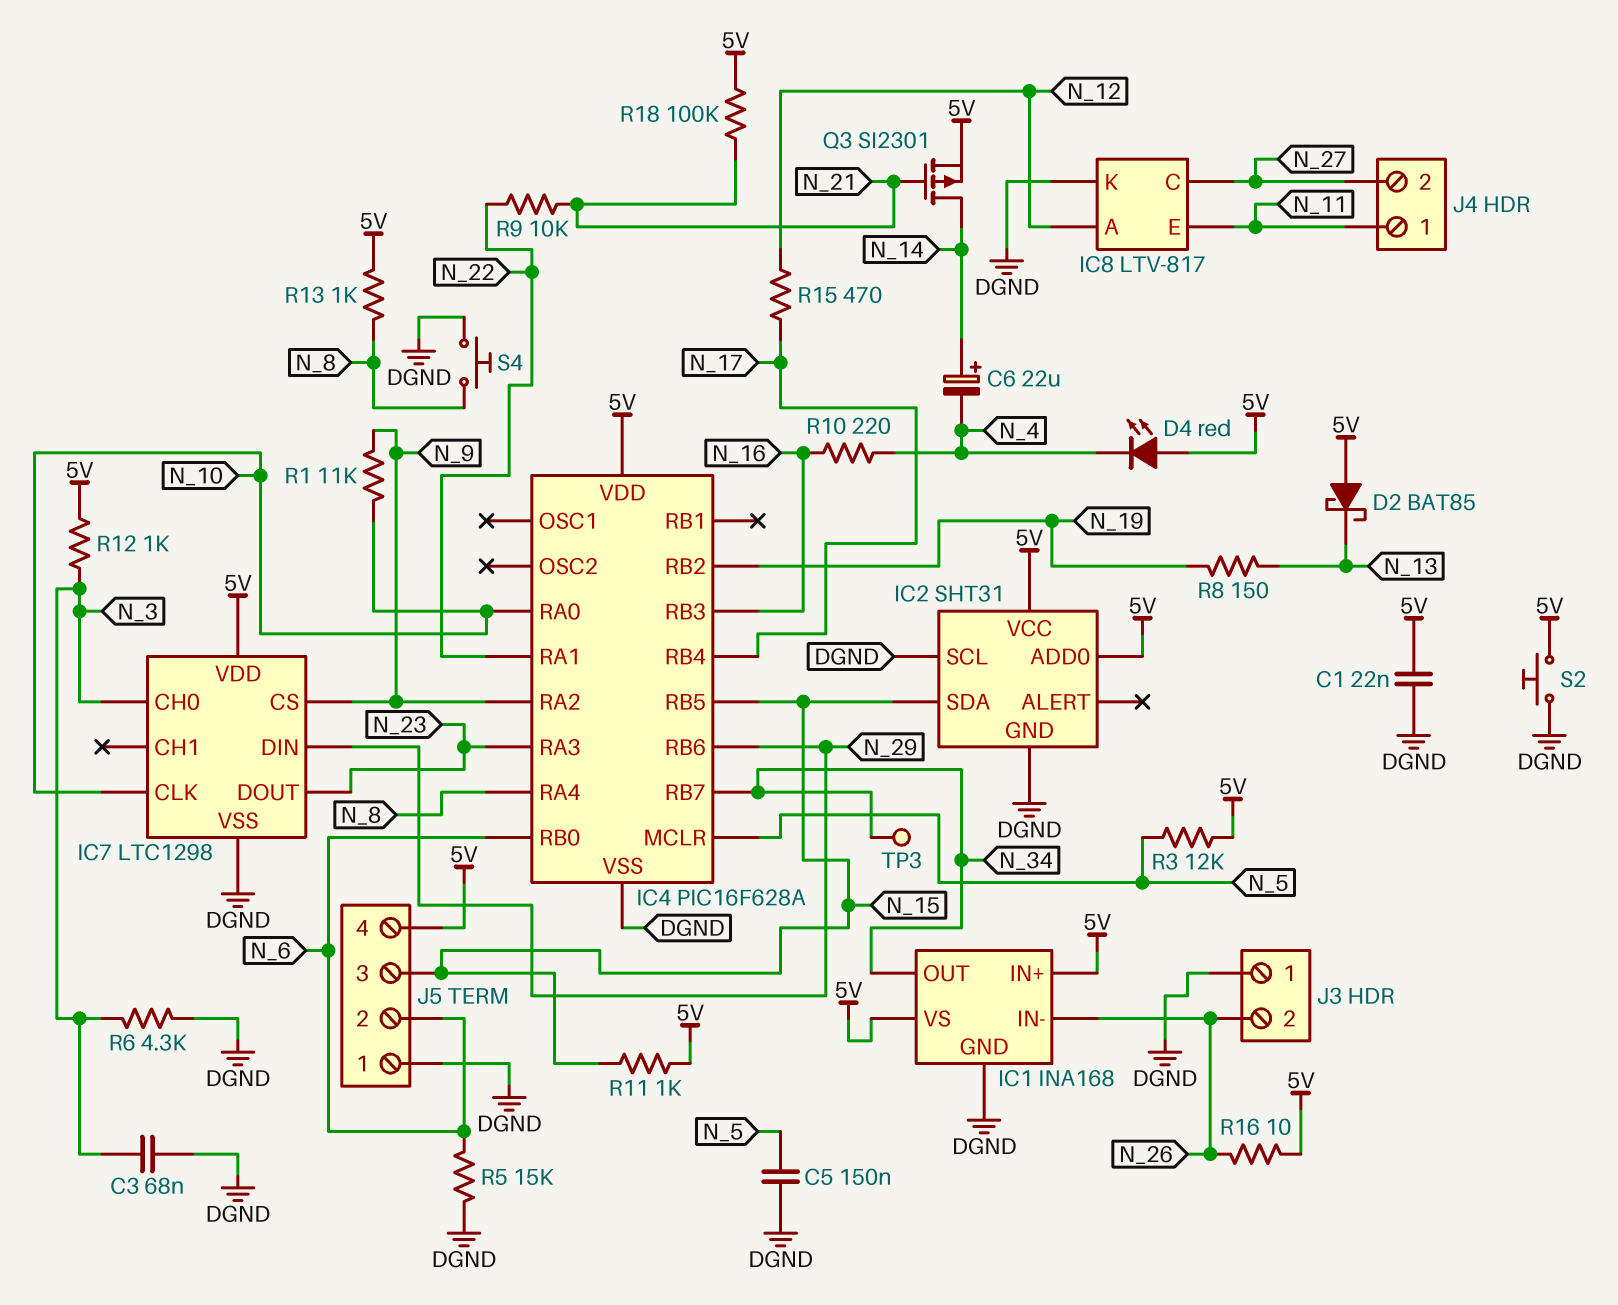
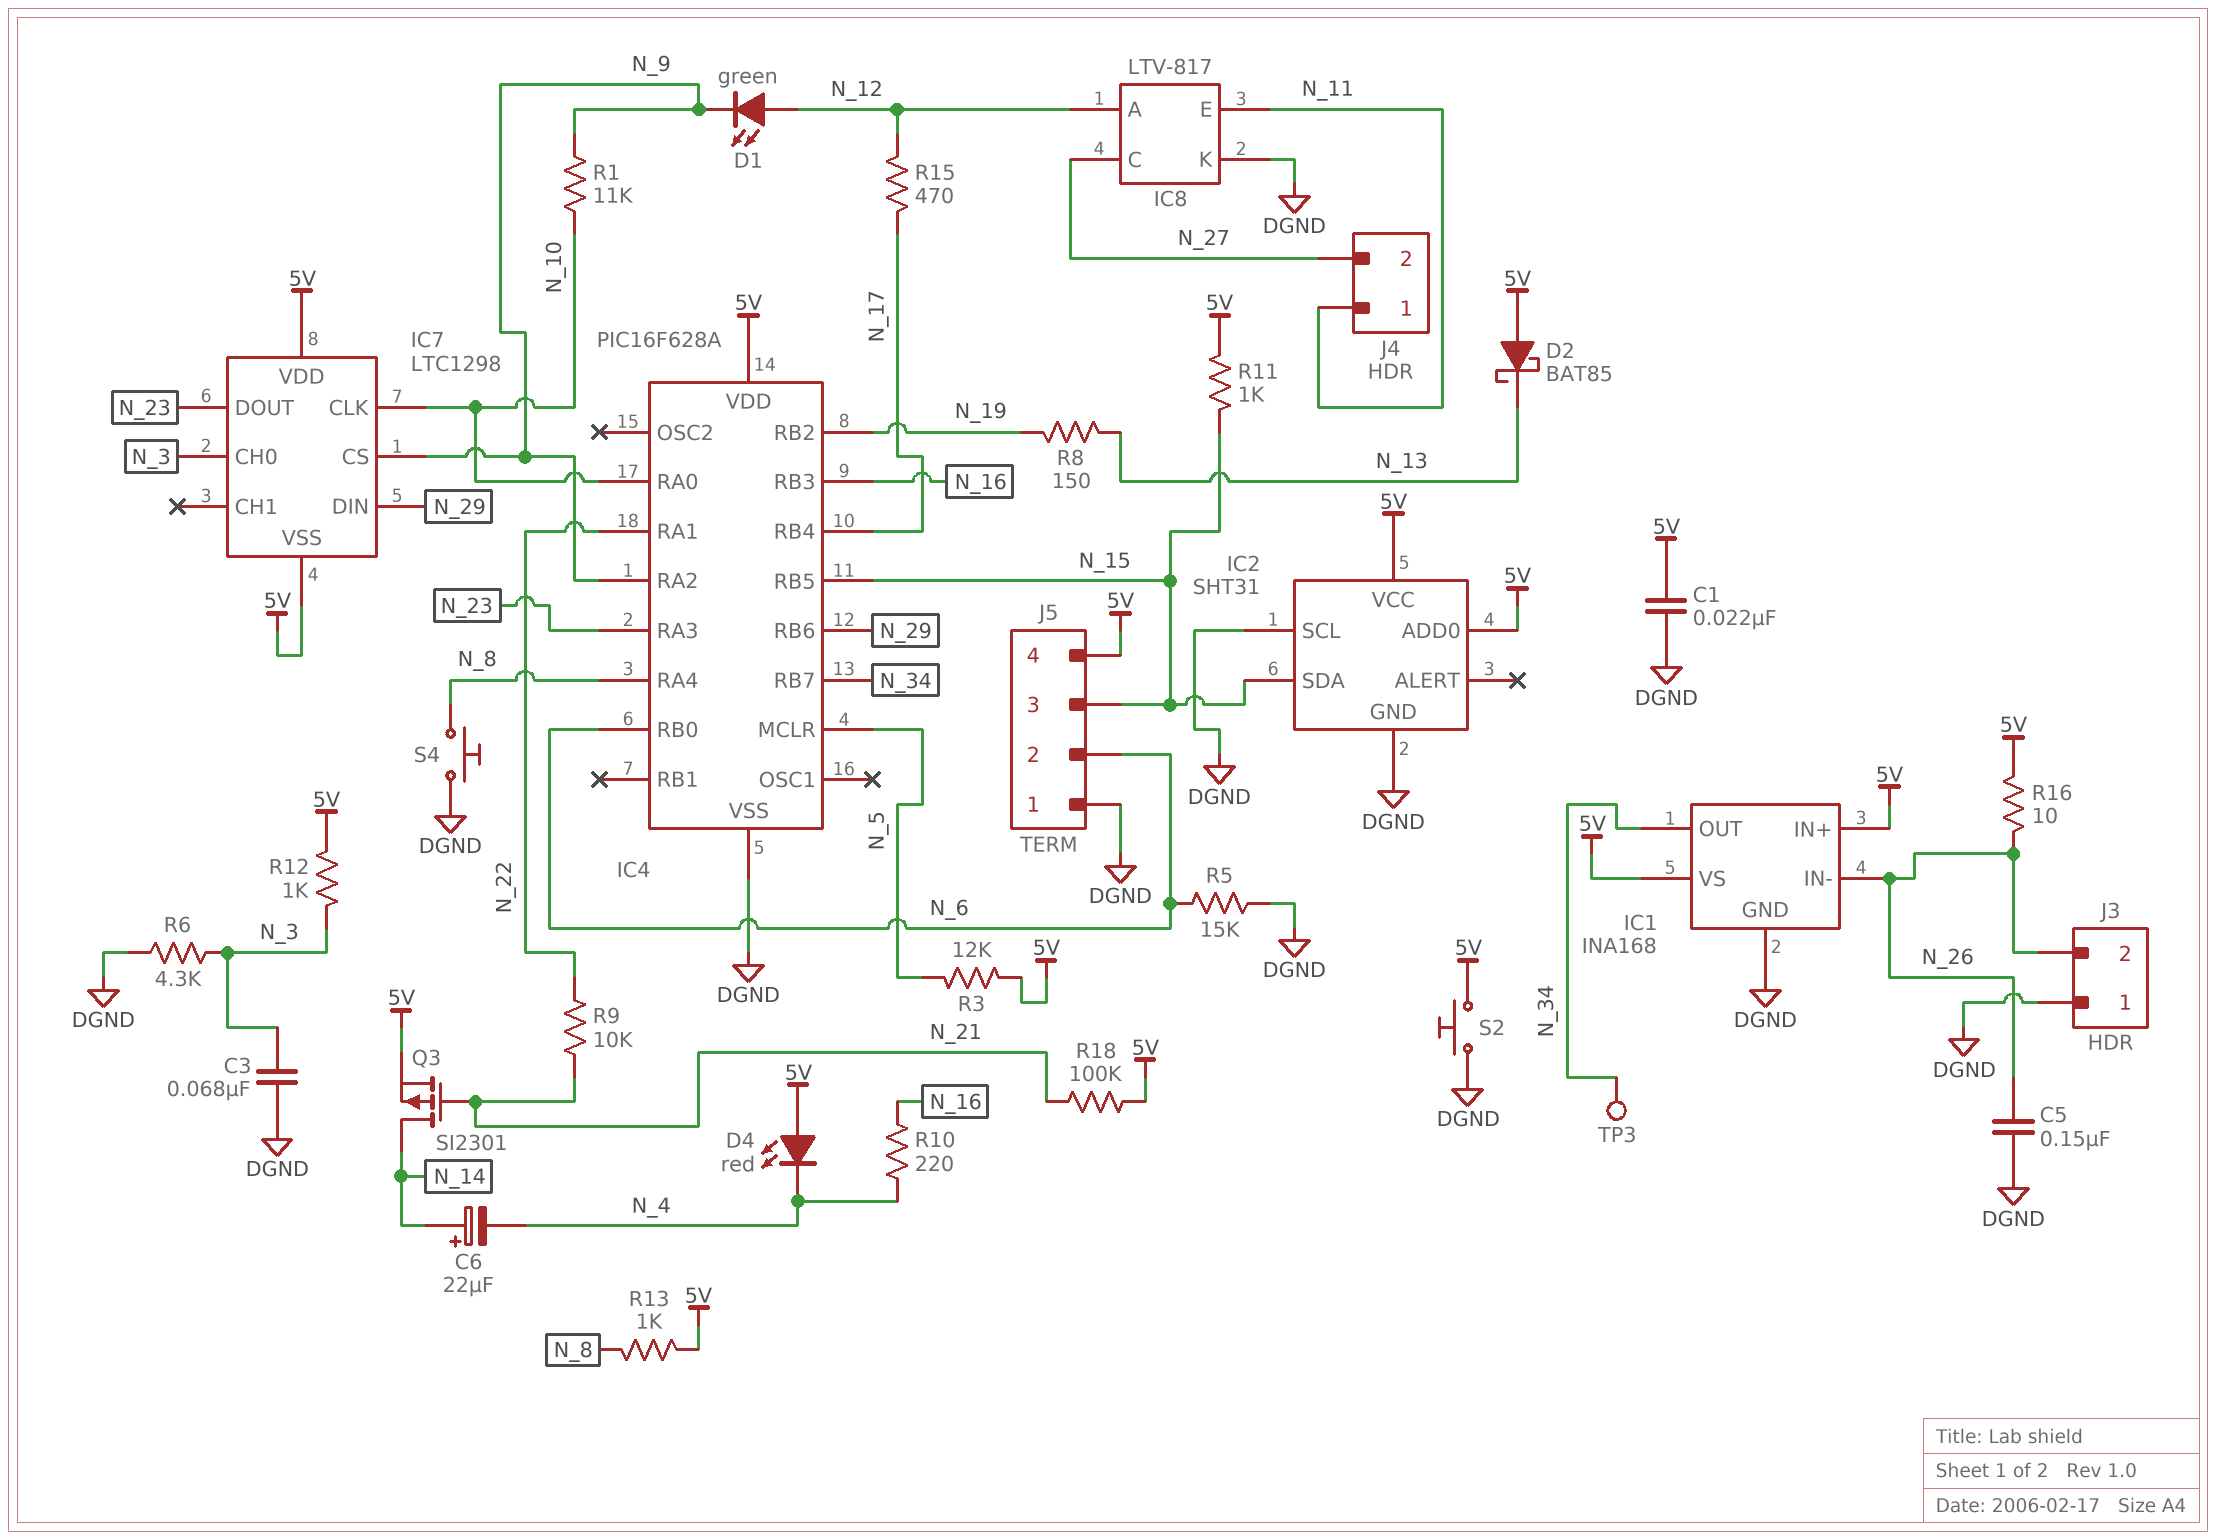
C5: 150nF (DGND, N_5) -> 150nF (DGND, N_26)
D1: none -> LED green (A N_12, K N_9)
IC7 pin VSS: DGND -> 5V

